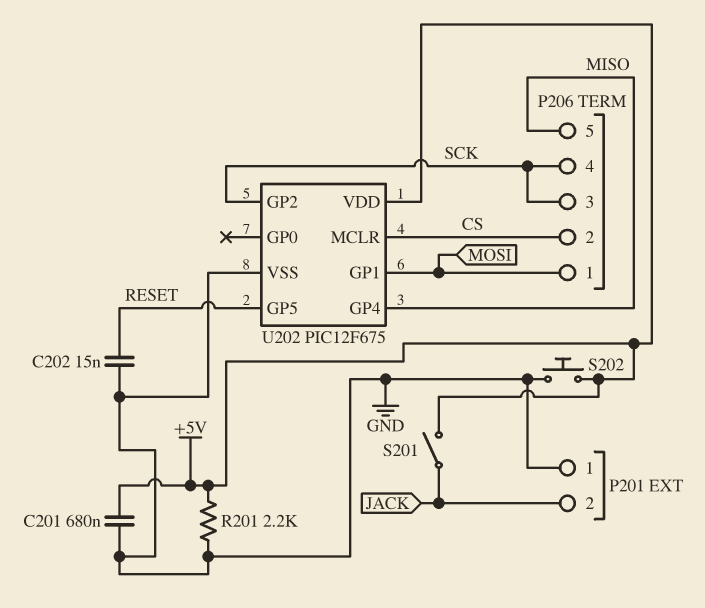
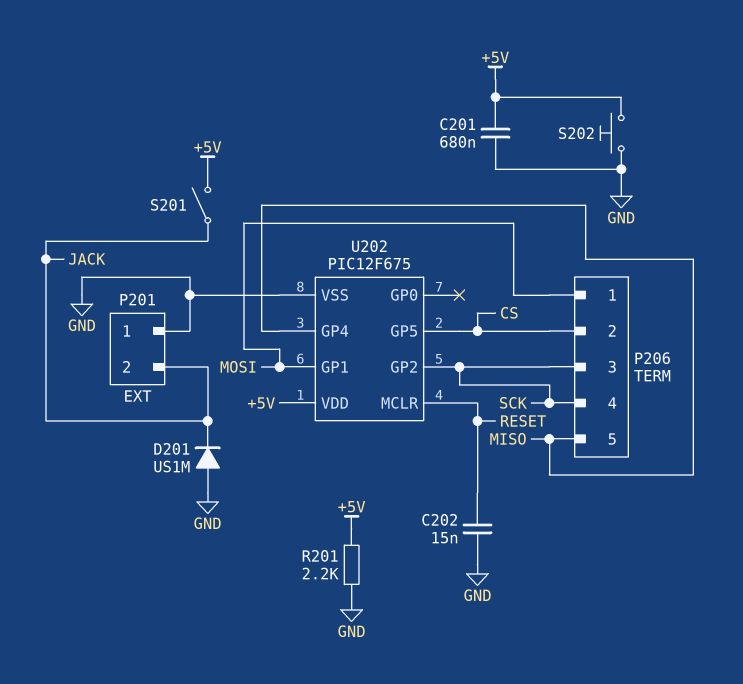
D201: none -> diode US1M (A GND, K JACK)
U202 pin GP5: RESET -> CS
U202 pin MCLR: CS -> RESET

